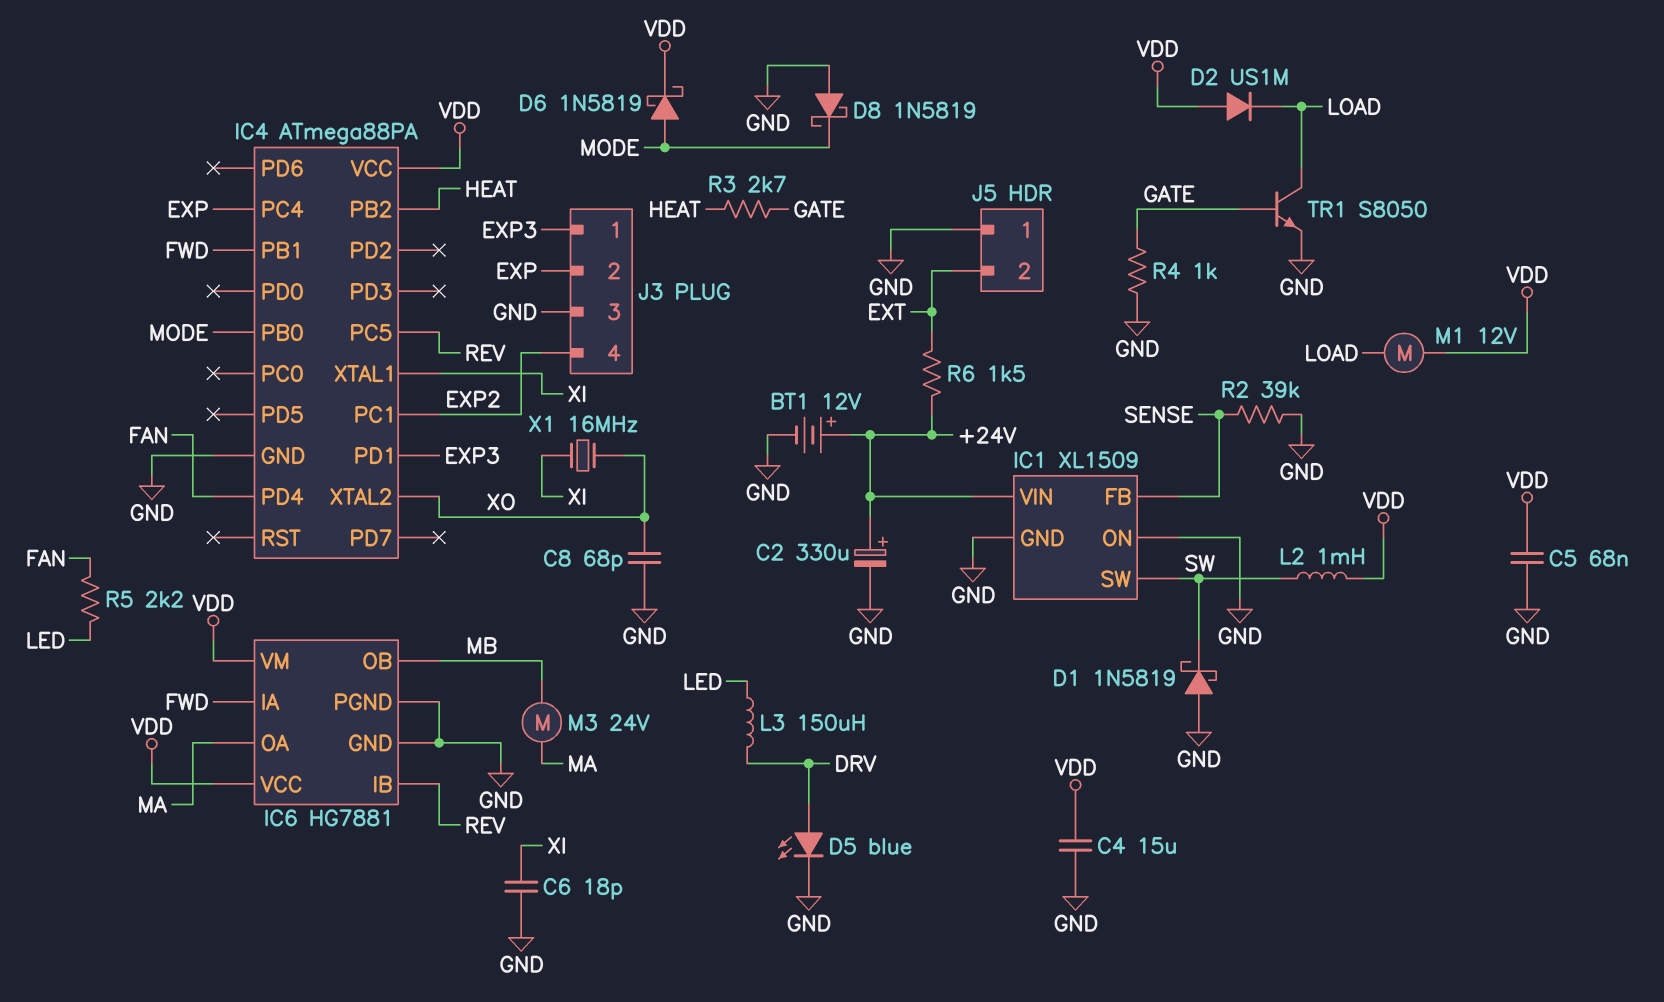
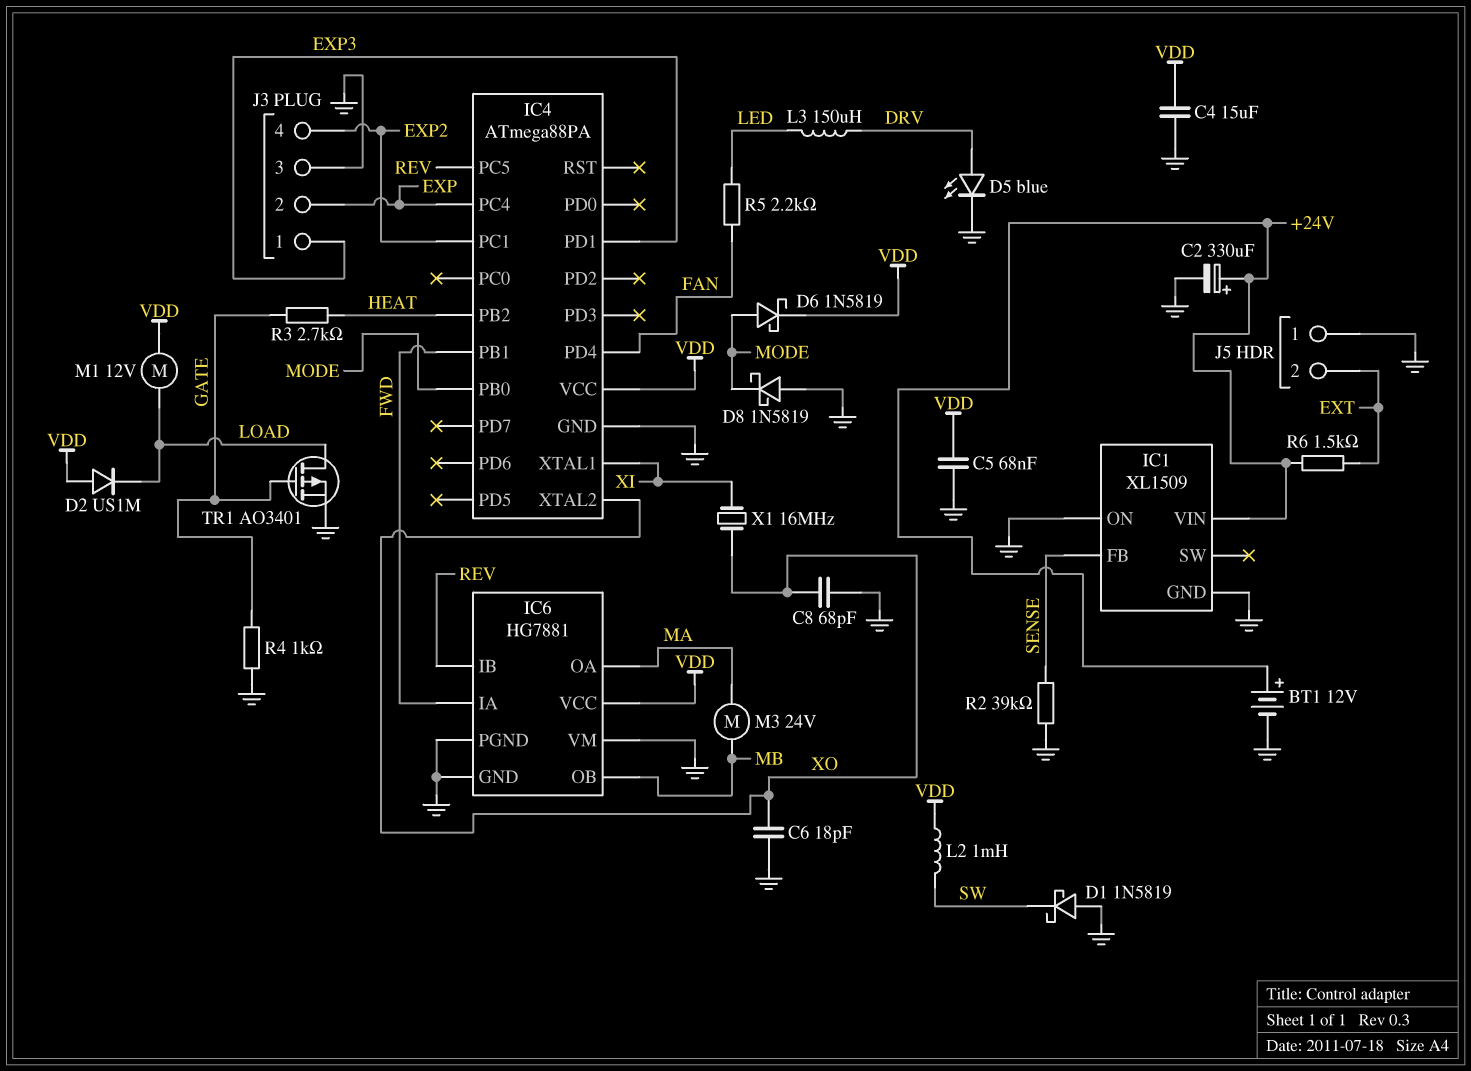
C6: 18pF (GND, XI) -> 18pF (GND, XO)
IC1 pin SW: SW -> none
IC6 pin VM: VDD -> GND
TR1: NPN S8050 (B GATE, C LOAD, E GND) -> PMOS AO3401 (G GATE, D LOAD, S GND)

